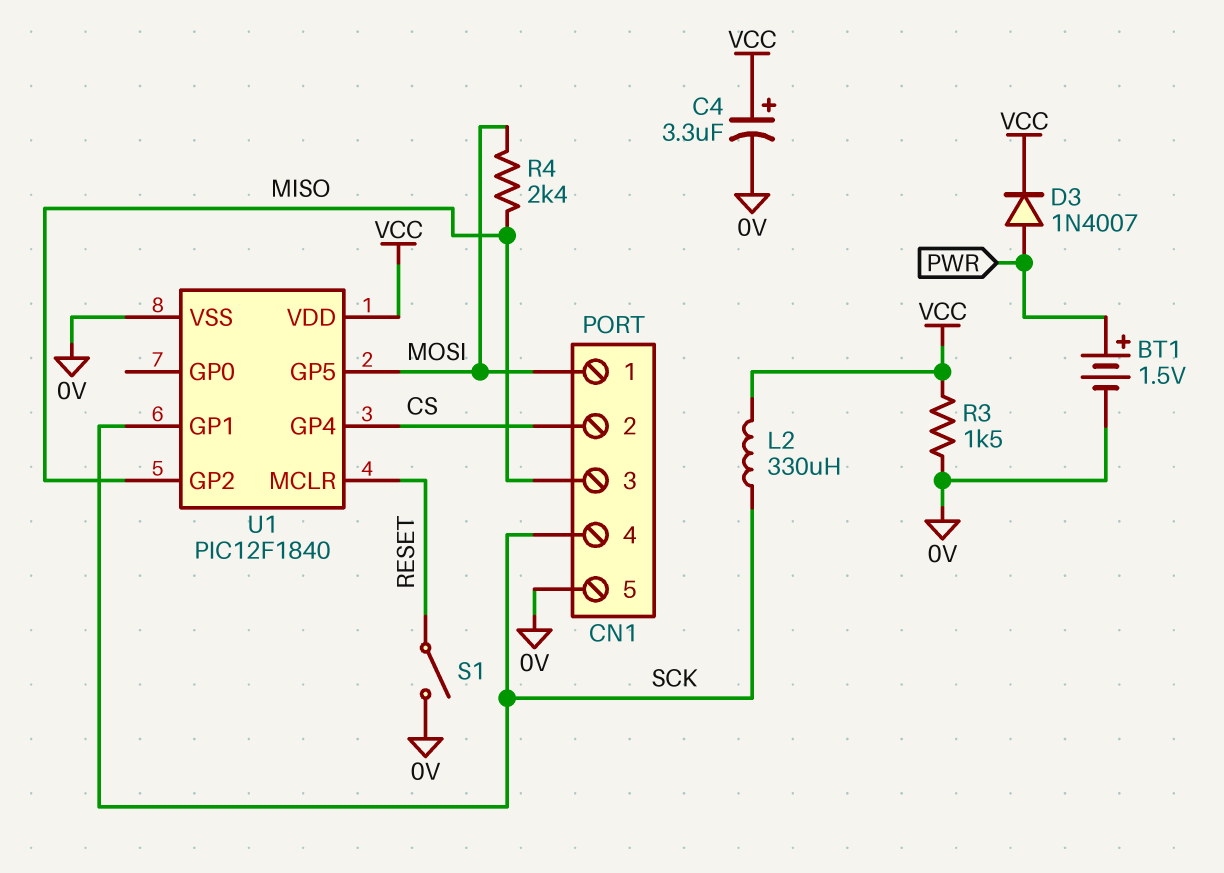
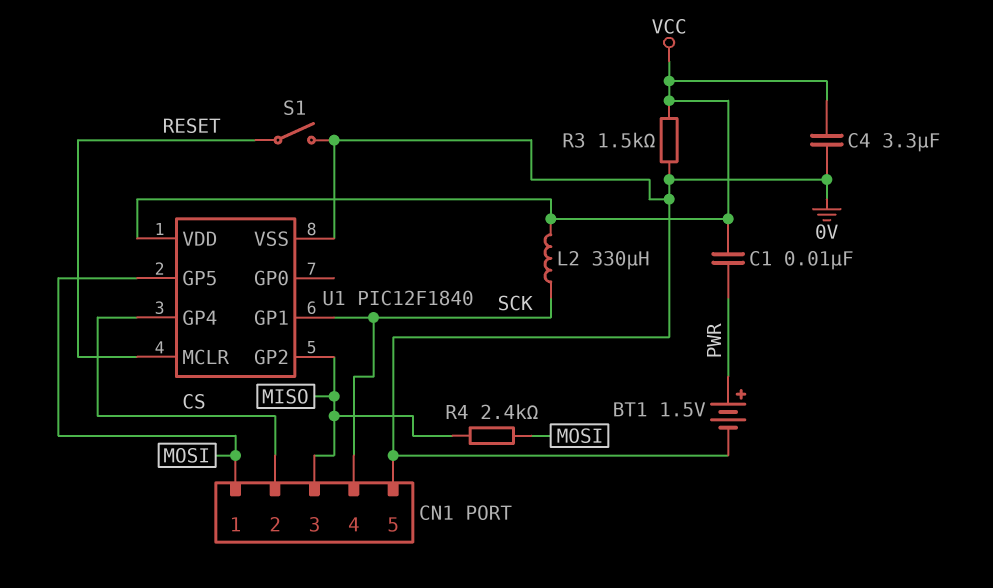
C1: none -> 10nF (PWR, VCC)
C4: 3.3uF (plus VCC, minus 0V) -> 3.3uF (0V, VCC)
D3: diode 1N4007 (A PWR, K VCC) -> none

